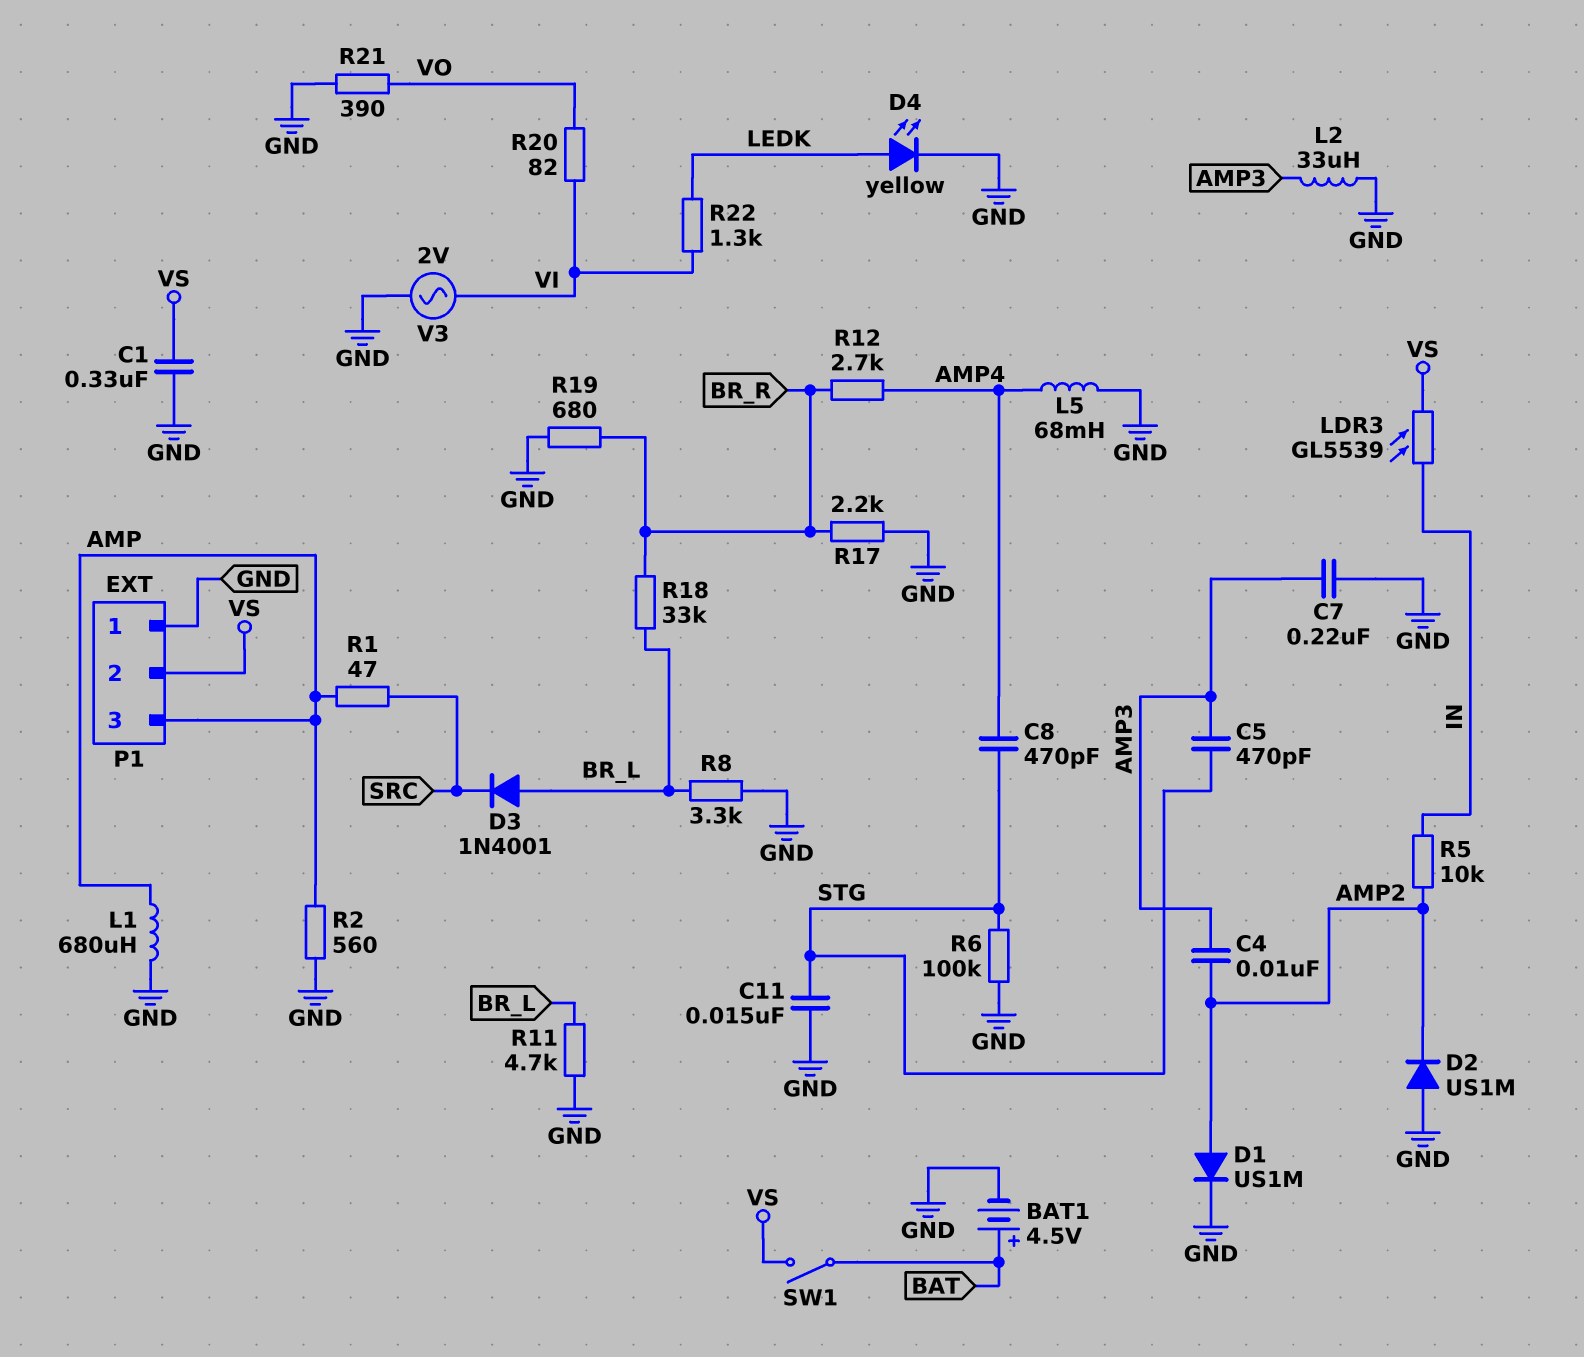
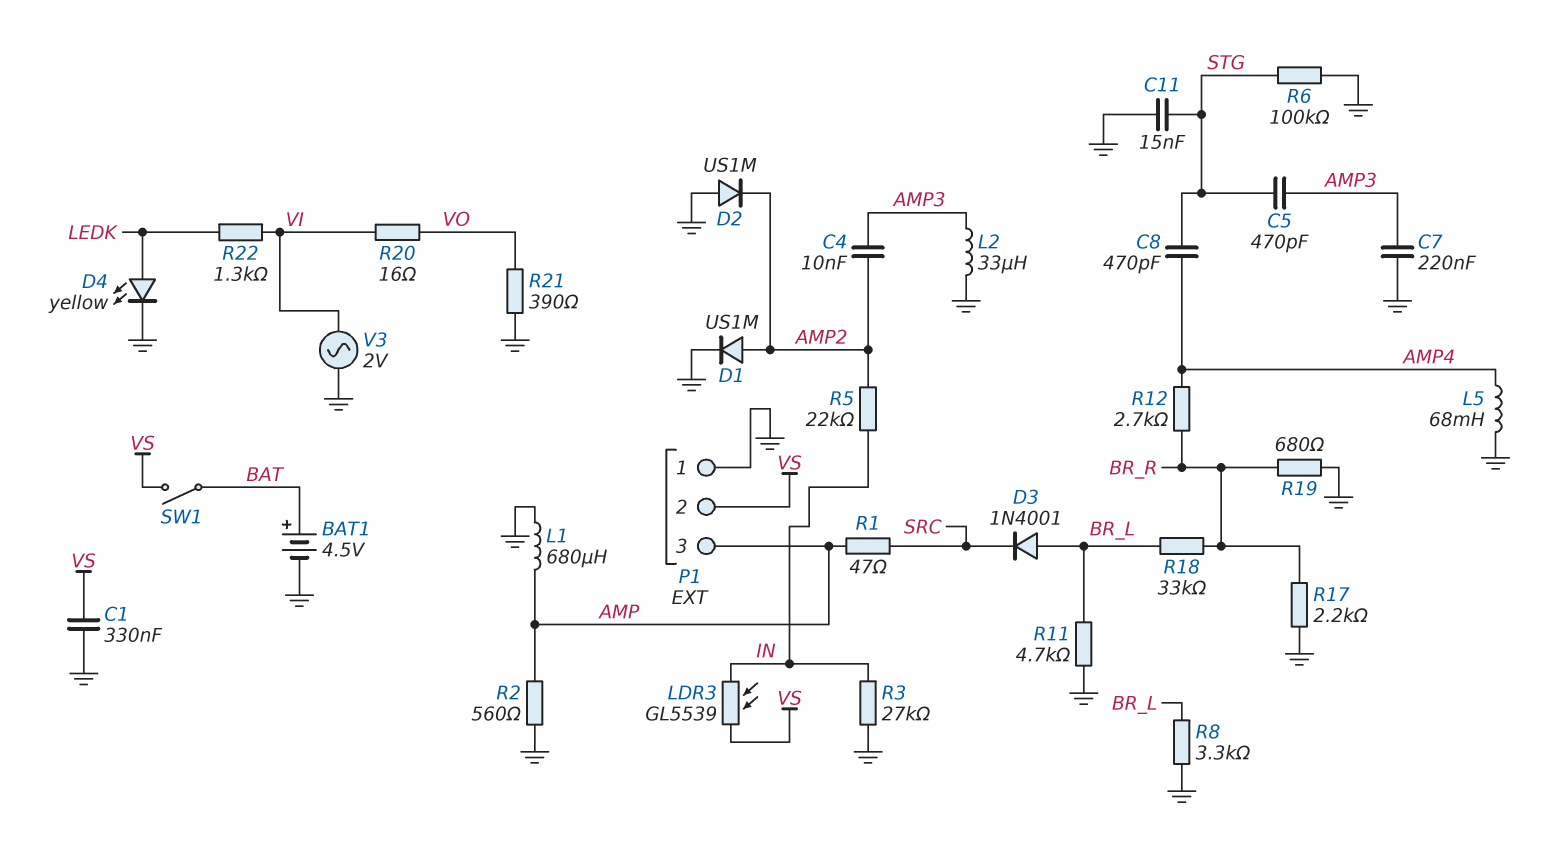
R3: none -> 27k (GND, IN)
R5: 10k (AMP2, IN) -> 22k (AMP2, IN)
R20: 82 (VI, VO) -> 16 (VI, VO)

